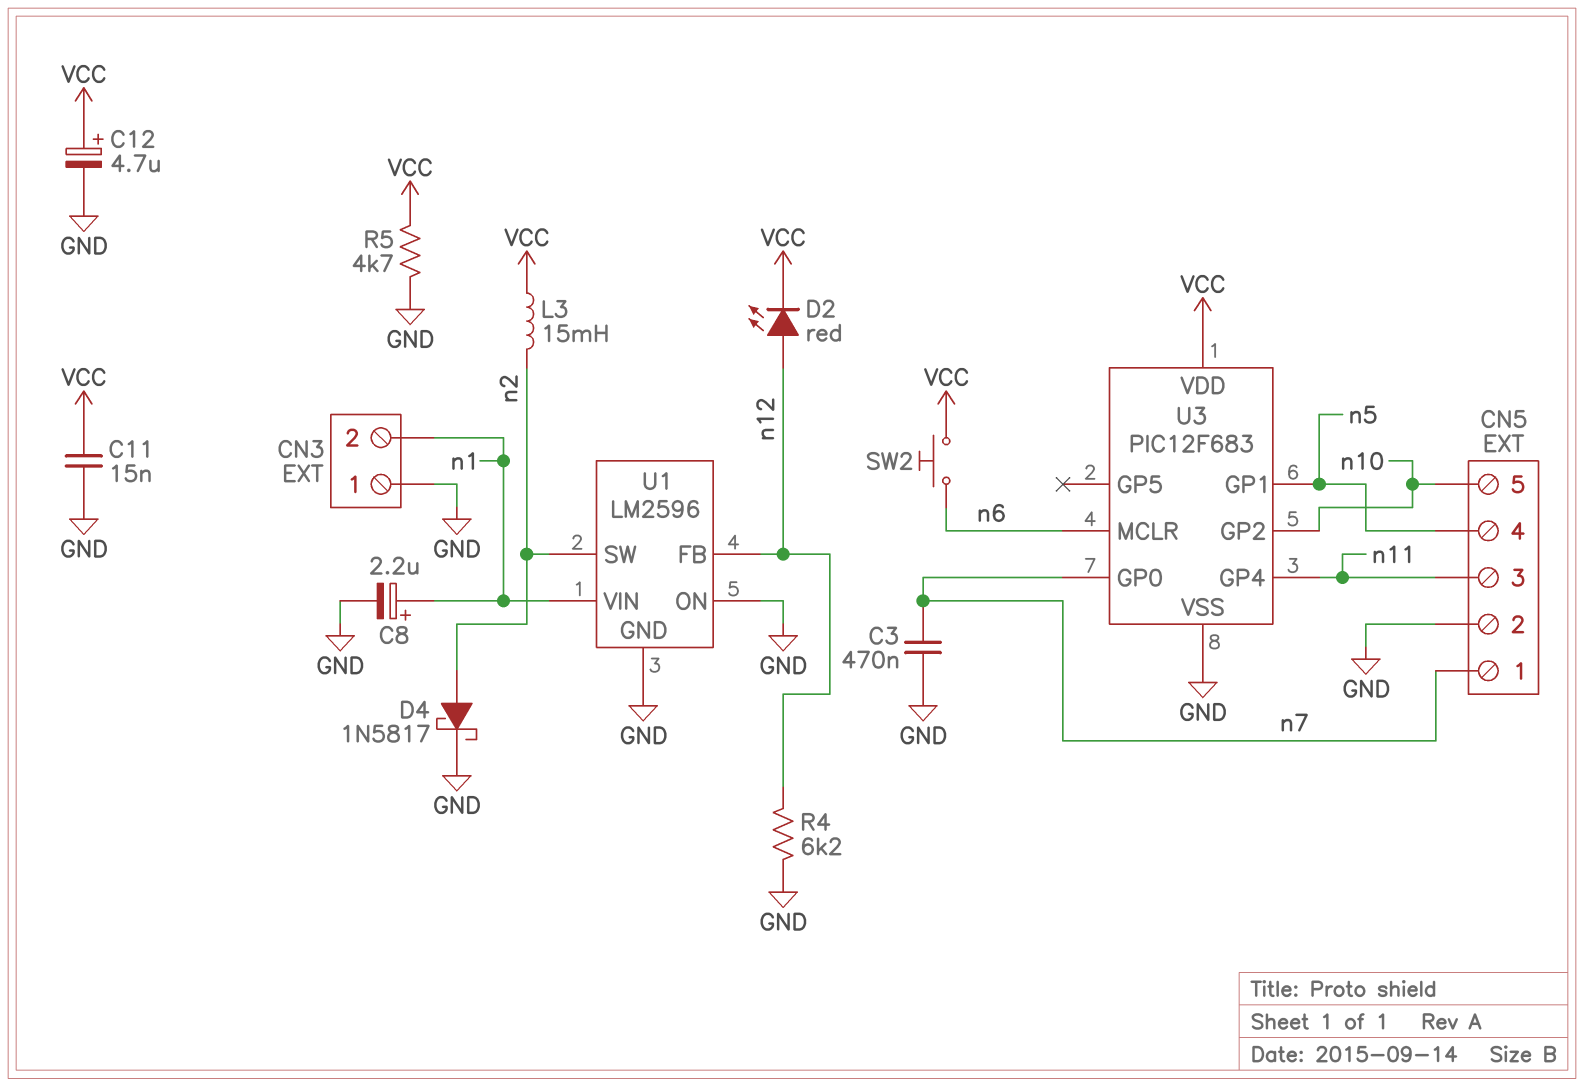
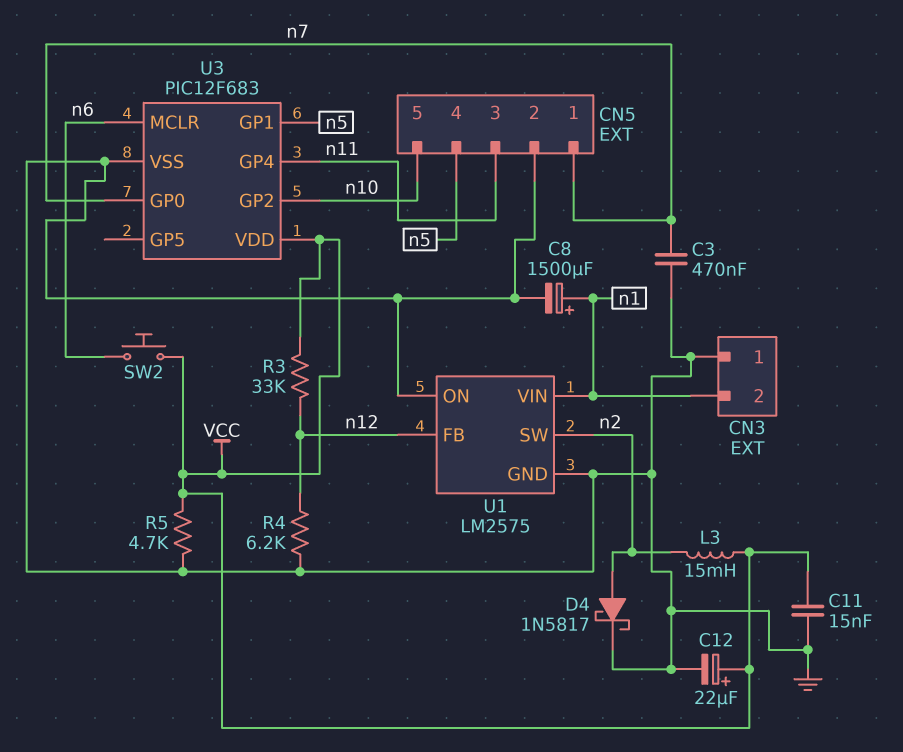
C8: 2.2uF (plus n1, minus GND) -> 1500uF (plus n1, minus GND)
C12: 4.7uF (plus VCC, minus GND) -> 22uF (plus VCC, minus GND)
D2: LED red (A n12, K VCC) -> none
R3: none -> 33k (VCC, n12)
U1: LM2596 -> LM2575

